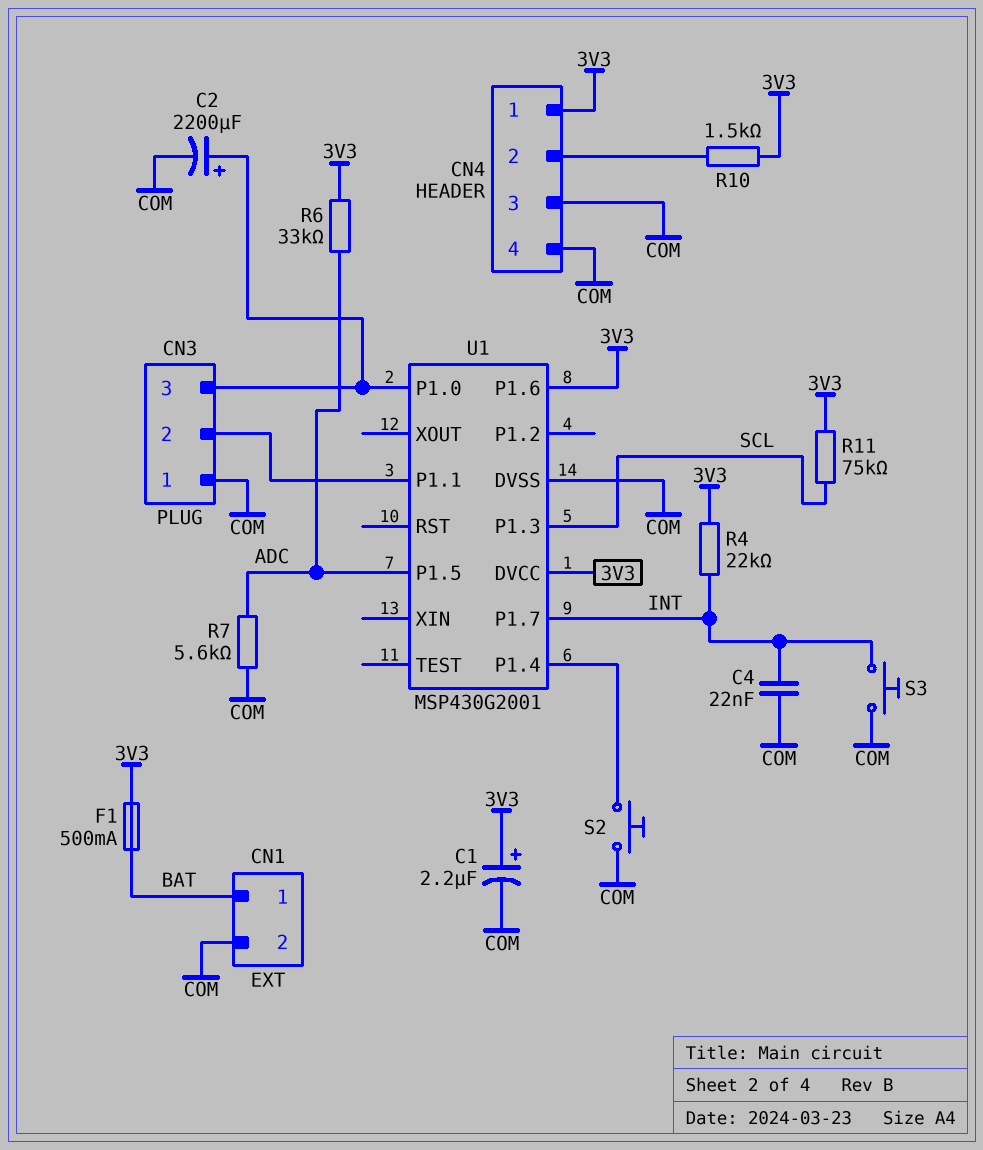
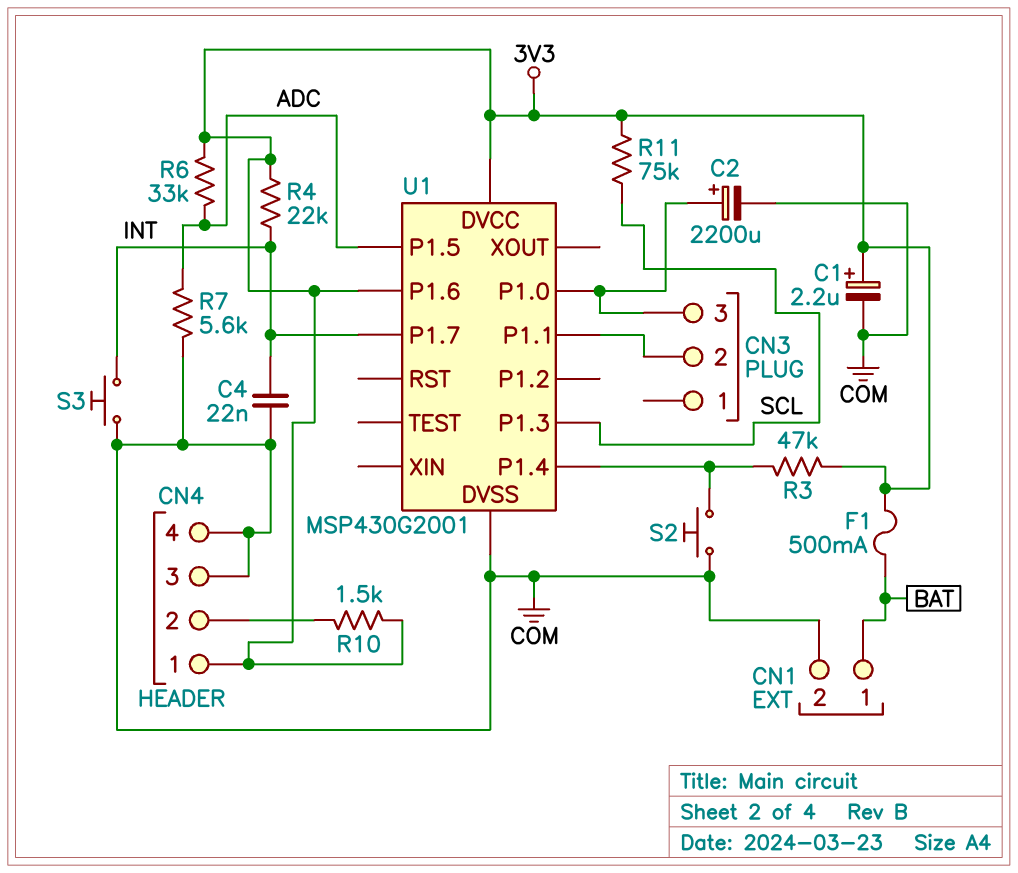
CN3 pin 1: COM -> none
R3: none -> 47k (3V3, U1/P1.4)

